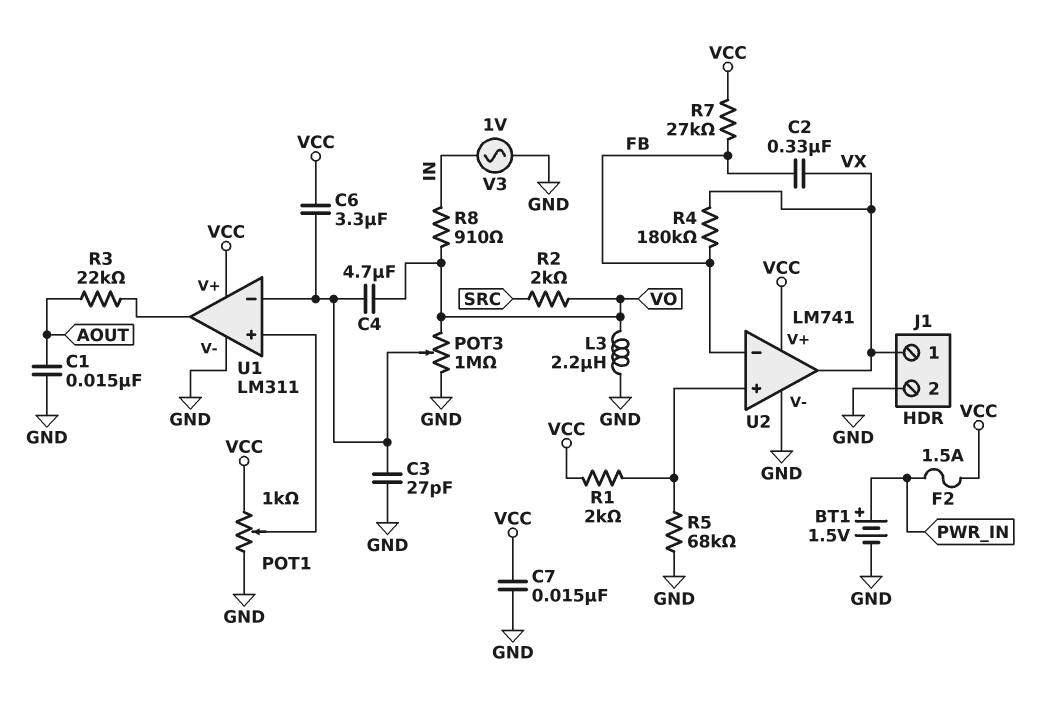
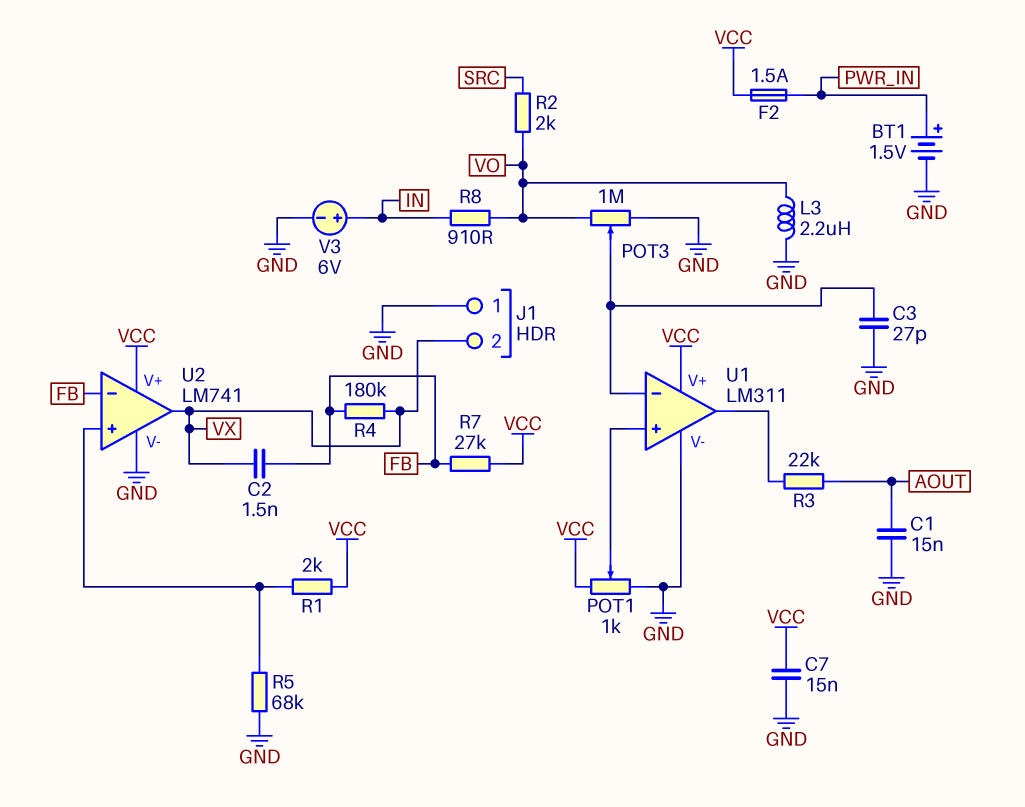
C2: 330nF (FB, VX) -> 1.5nF (FB, VX)
C4: 4.7uF (U1/in-, VO) -> none
C6: 3.3uF (U1/in-, VCC) -> none
J1 pin 1: VX -> GND
J1 pin 2: GND -> VX
V3: AC 1V (GND, IN) -> 6V (plus IN, minus GND)

